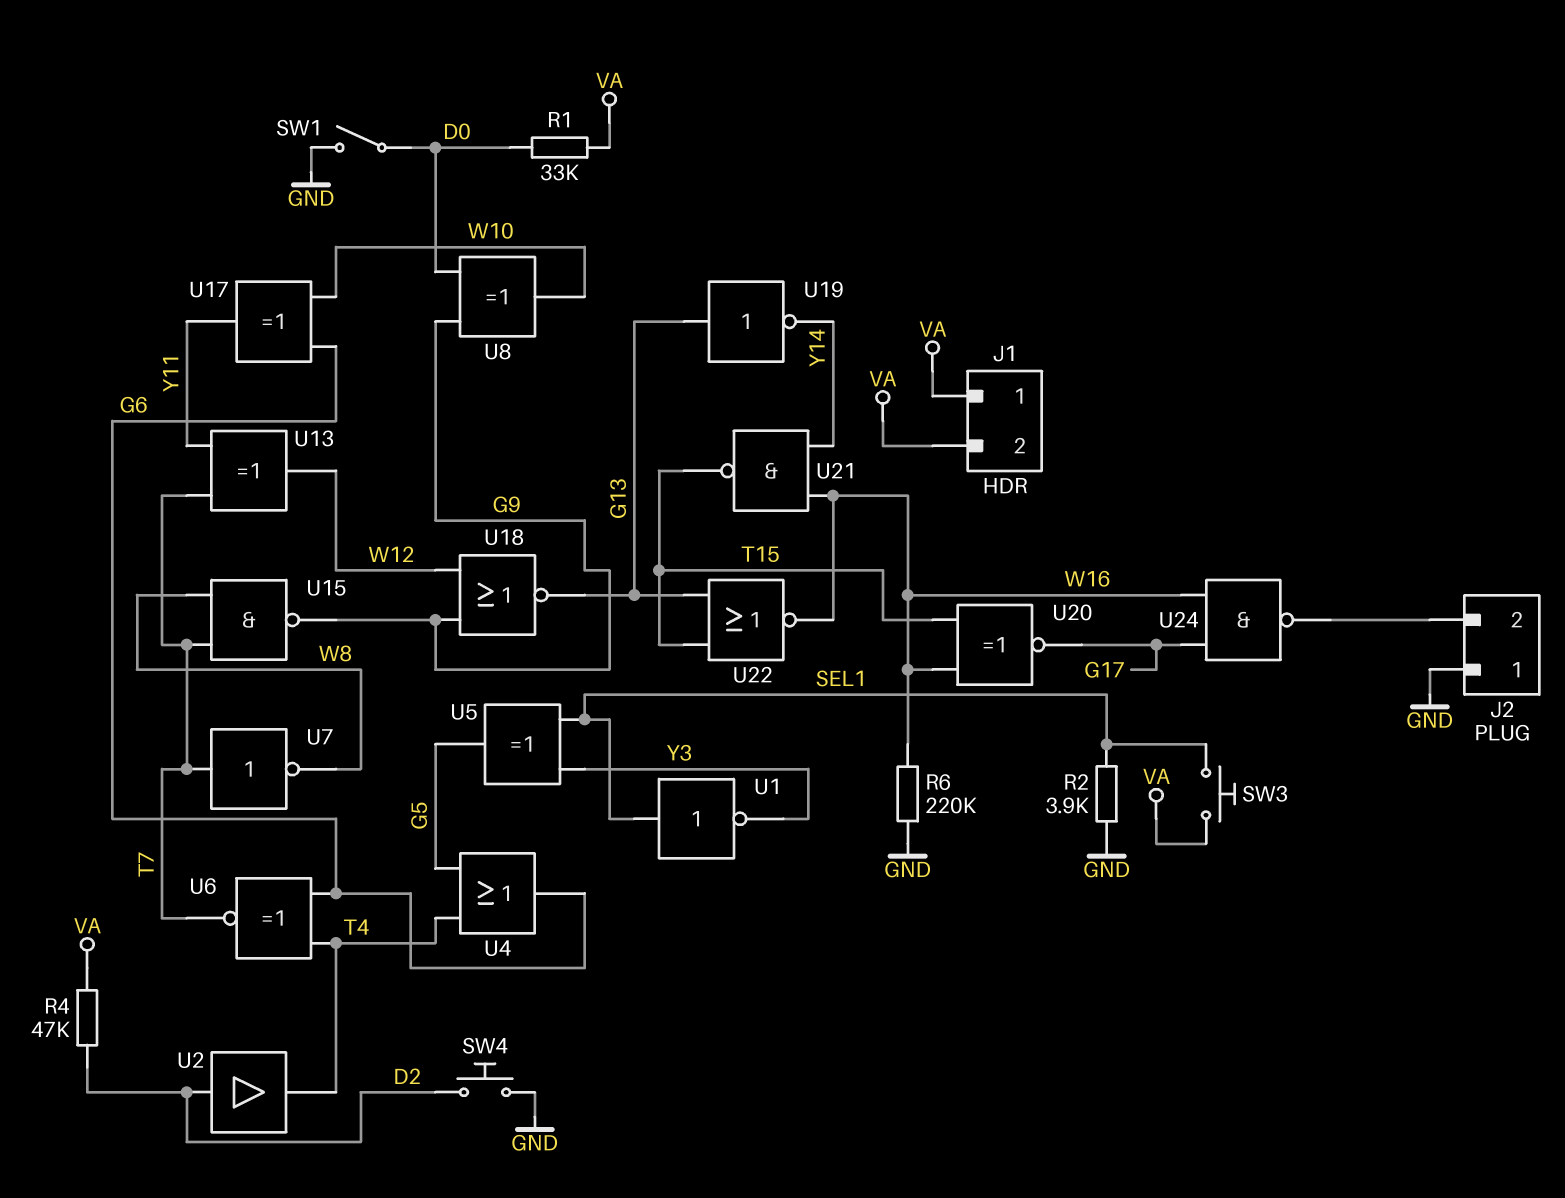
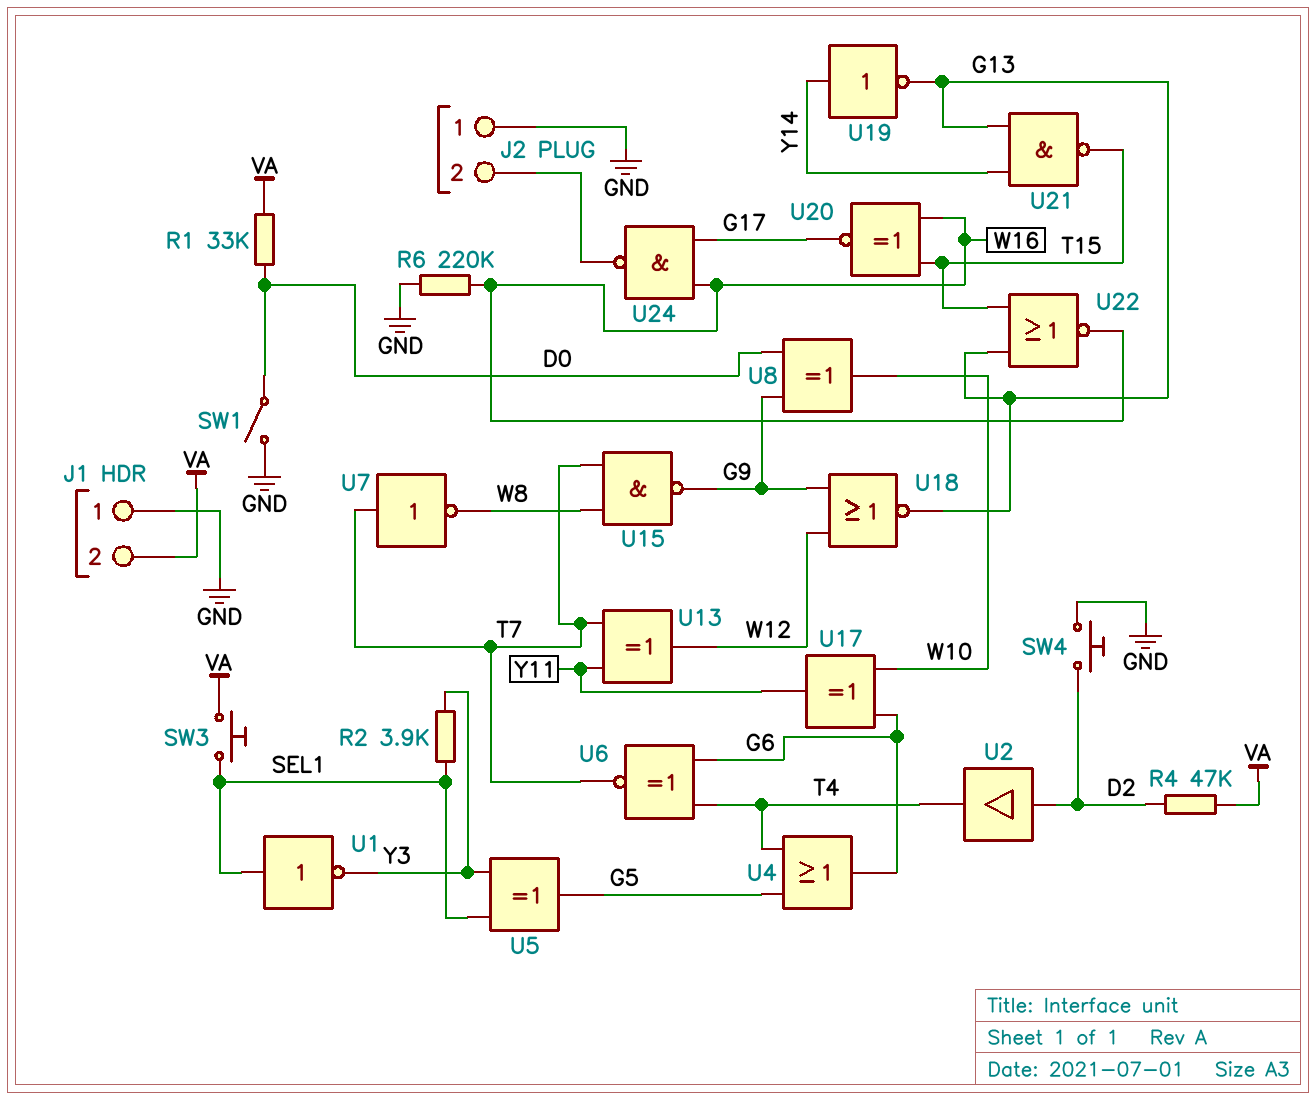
J1 pin 1: VA -> GND
R2: 3.9k (GND, SEL1) -> 3.9k (SEL1, Y3)
U19: NOT (in G13, out Y14) -> NOT (in Y14, out G13)
U21: NAND (in W16, in Y14, out T15) -> NAND (in G13, in Y14, out T15)

